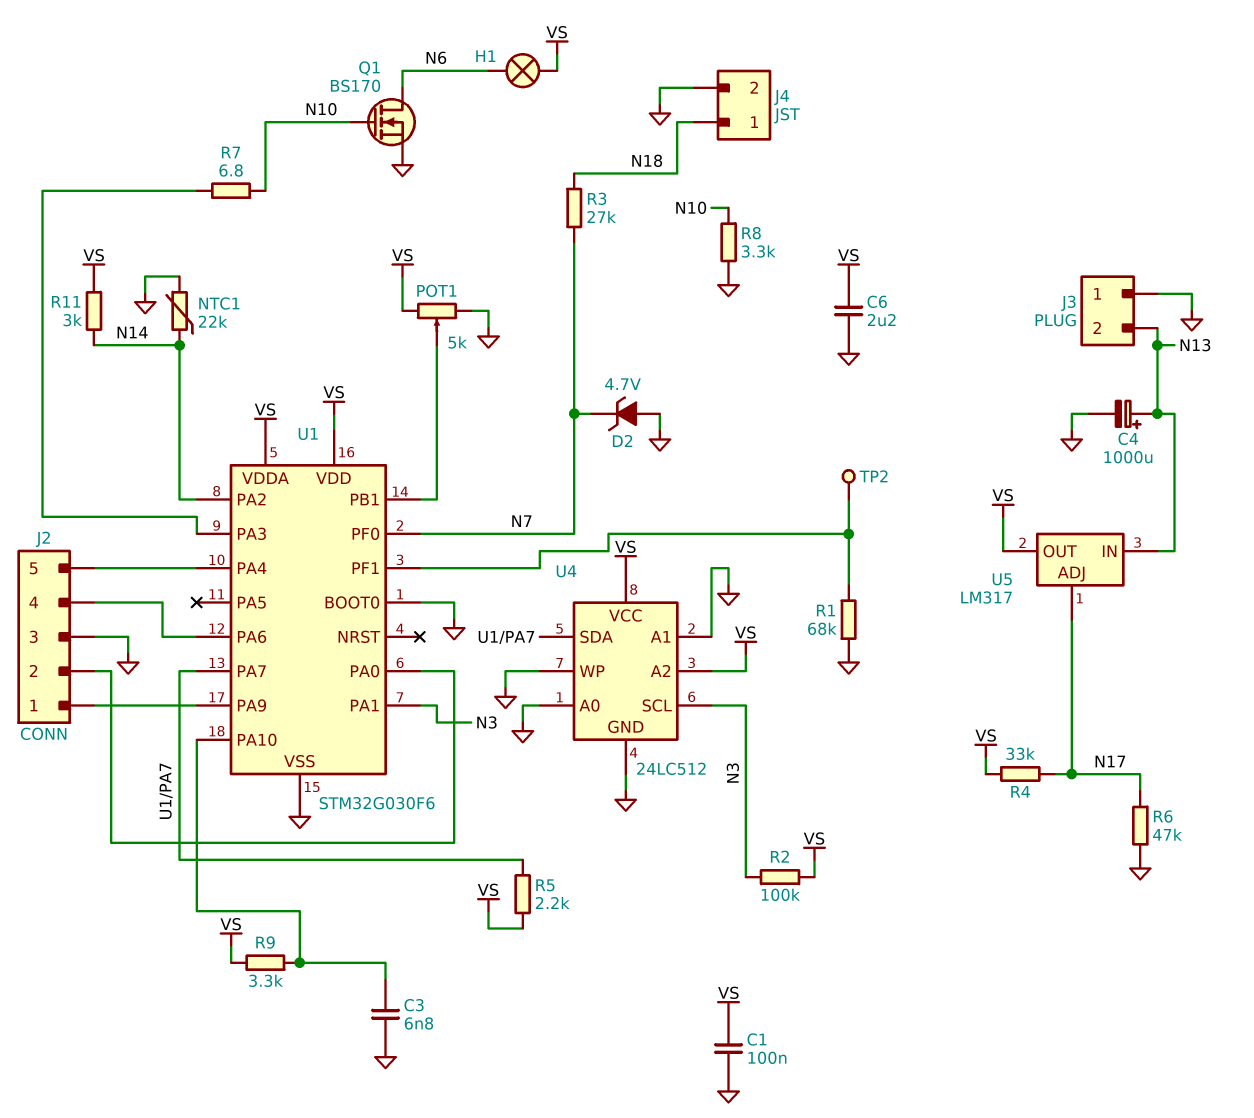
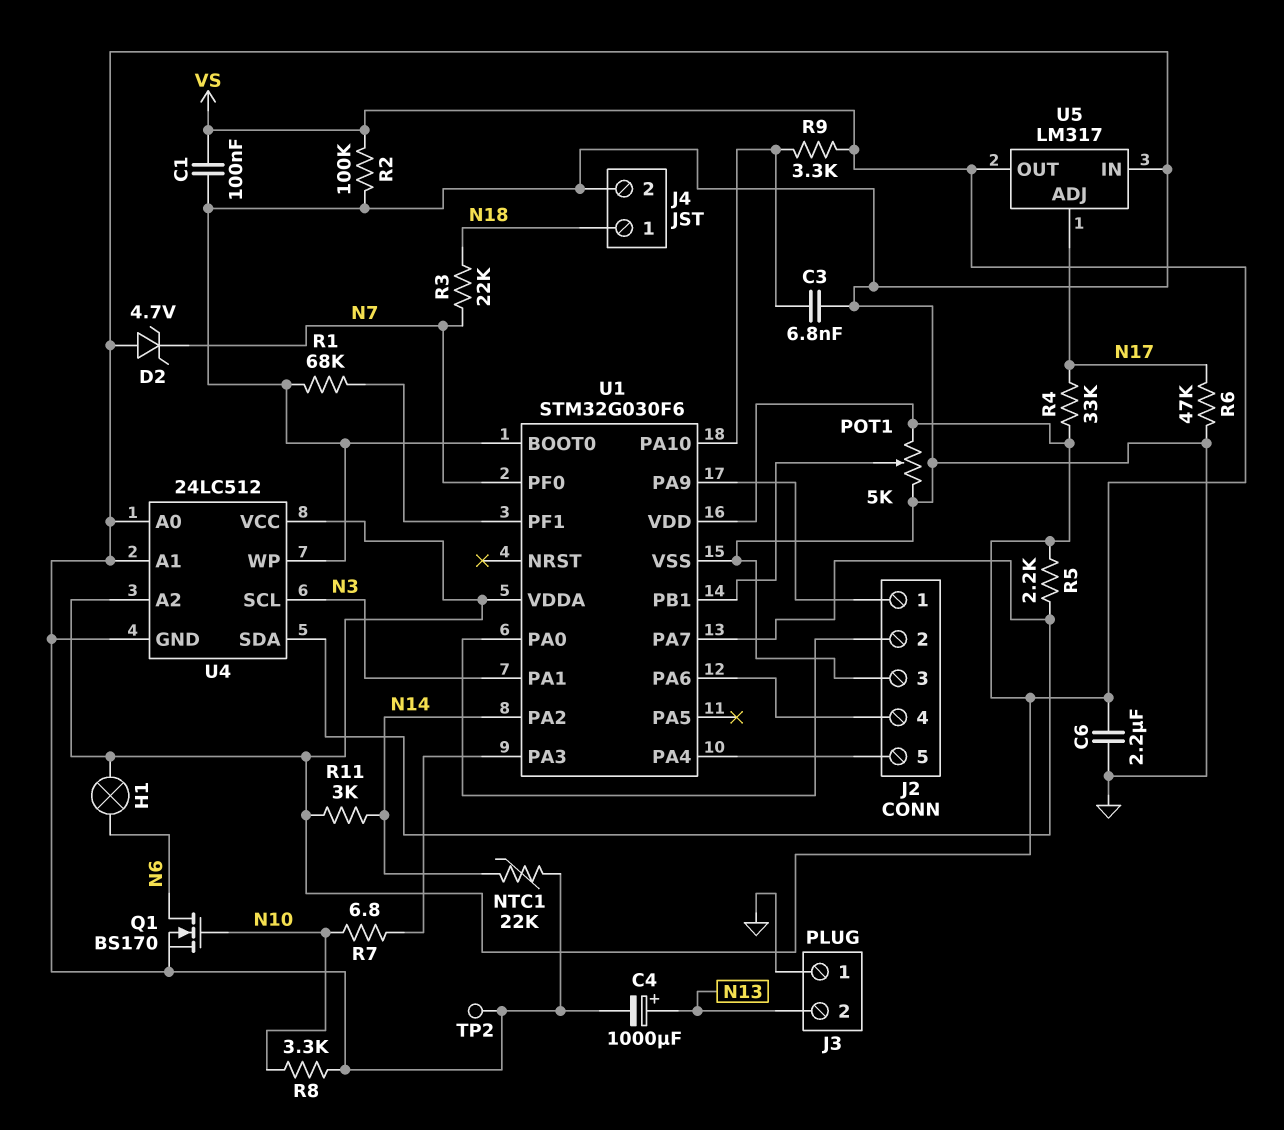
R2: 100k (N3, VS) -> 100k (GND, VS)
R3: 27k (N7, N18) -> 22k (N7, N18)
TP2: test point (U1/PF1) -> test point (GND)
U5 pin IN: N13 -> GND

